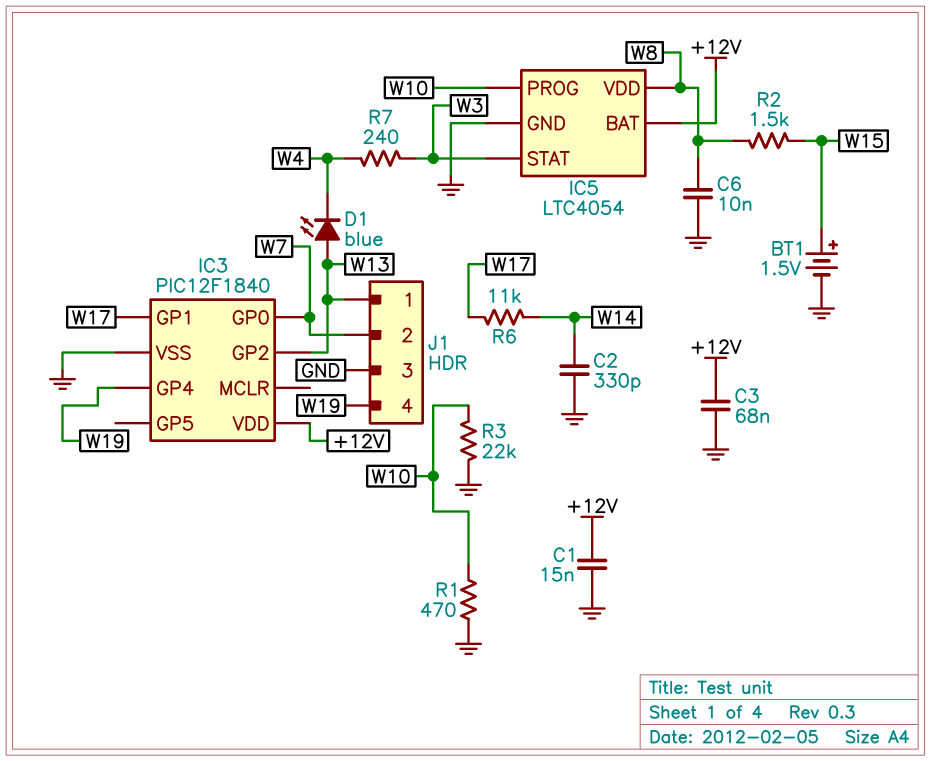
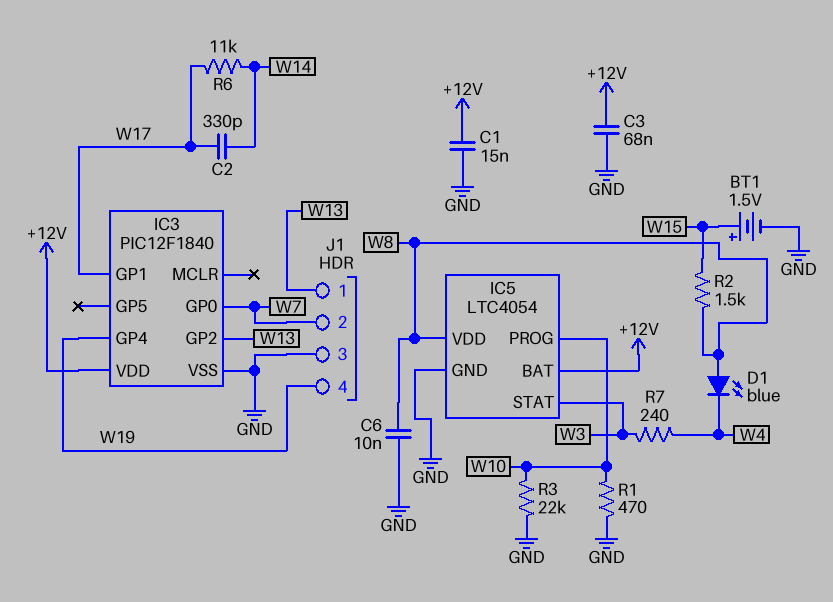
C2: 330pF (GND, W14) -> 330pF (W14, W17)
D1: LED blue (A W13, K W4) -> LED blue (A W8, K W4)

